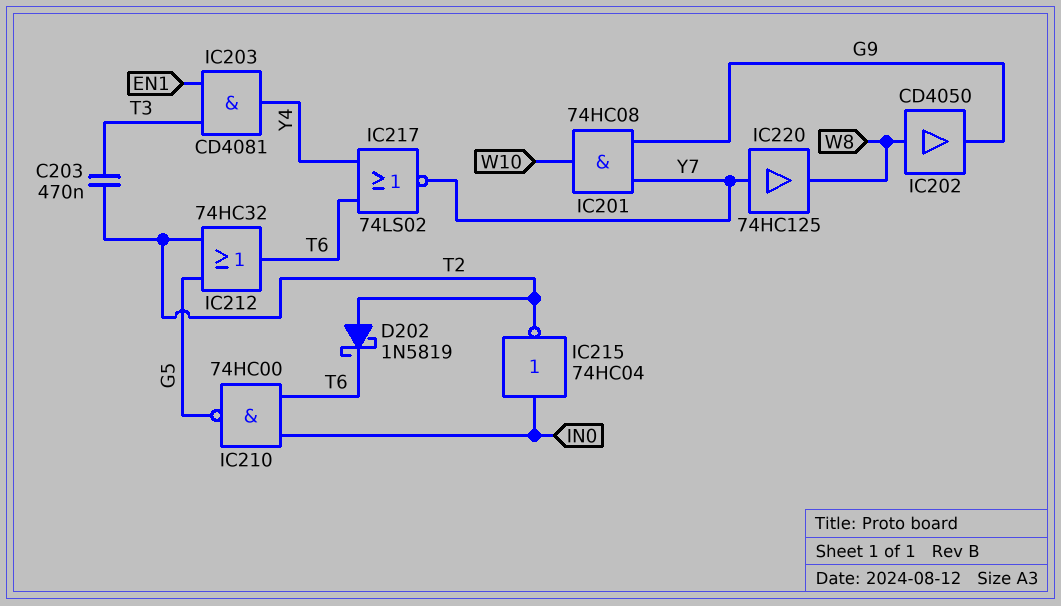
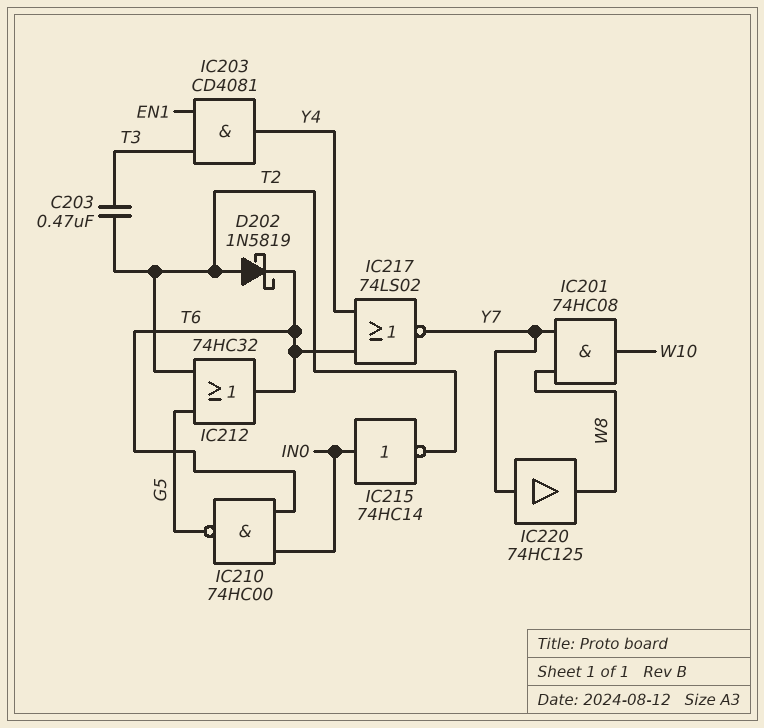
IC201: AND 74HC08 (in G9, in Y7, out W10) -> AND 74HC08 (in W8, in Y7, out W10)
IC202: buffer CD4050 (in W8, out G9) -> none
IC215: NOT 74HC04 (in IN0, out T2) -> NOT 74HC14 (in IN0, out T2)

